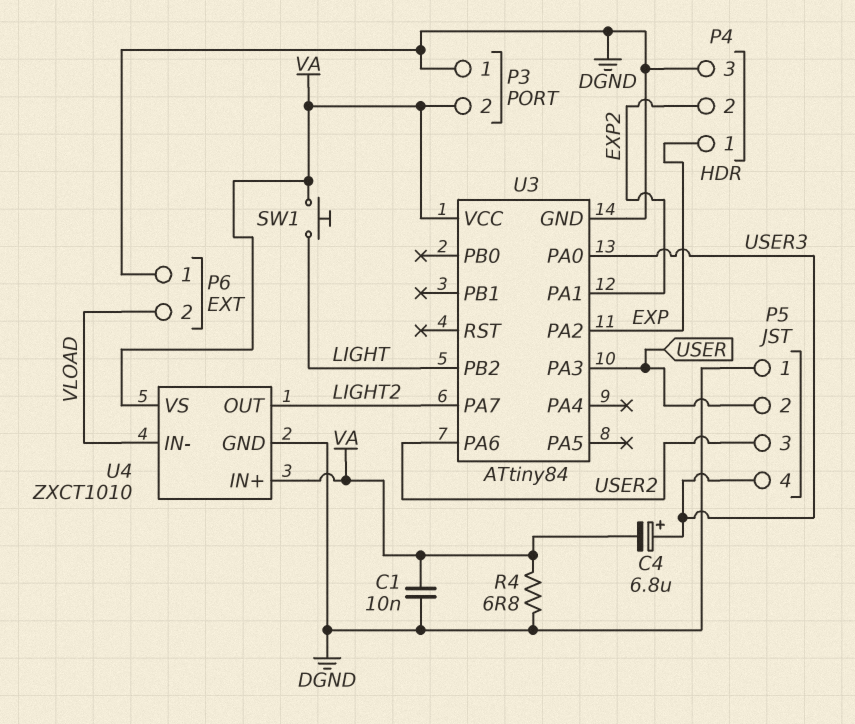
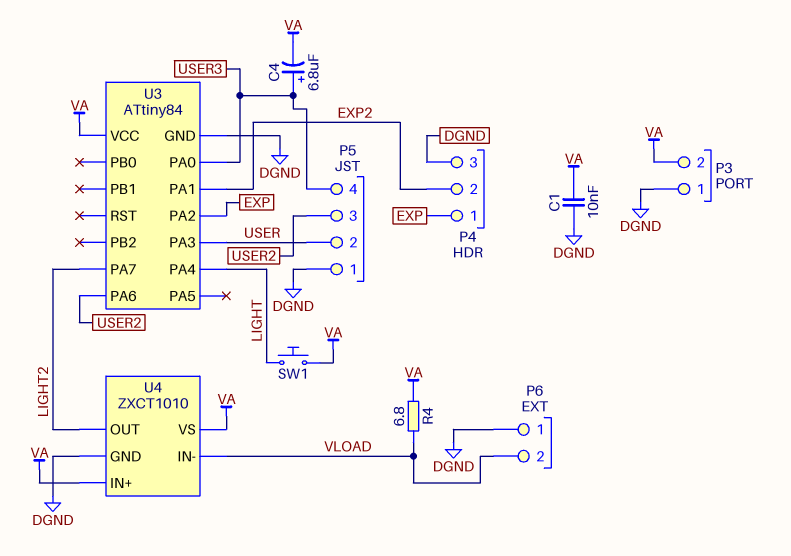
R4: 6.8 (DGND, VA) -> 6.8 (VA, VLOAD)
U3 pin PA4: none -> LIGHT
U3 pin PB2: LIGHT -> none

